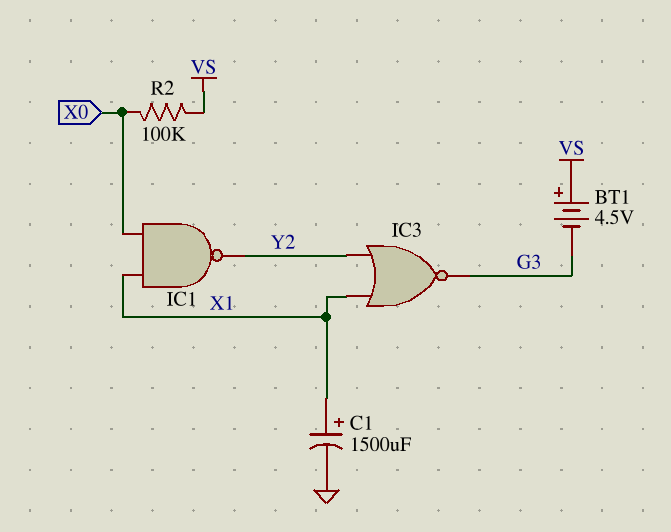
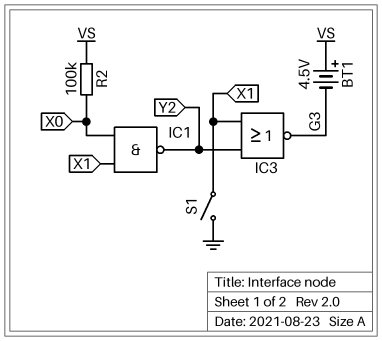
C1: 1500uF (plus X1, minus GND) -> none
S1: none -> switch (GND, X1)

